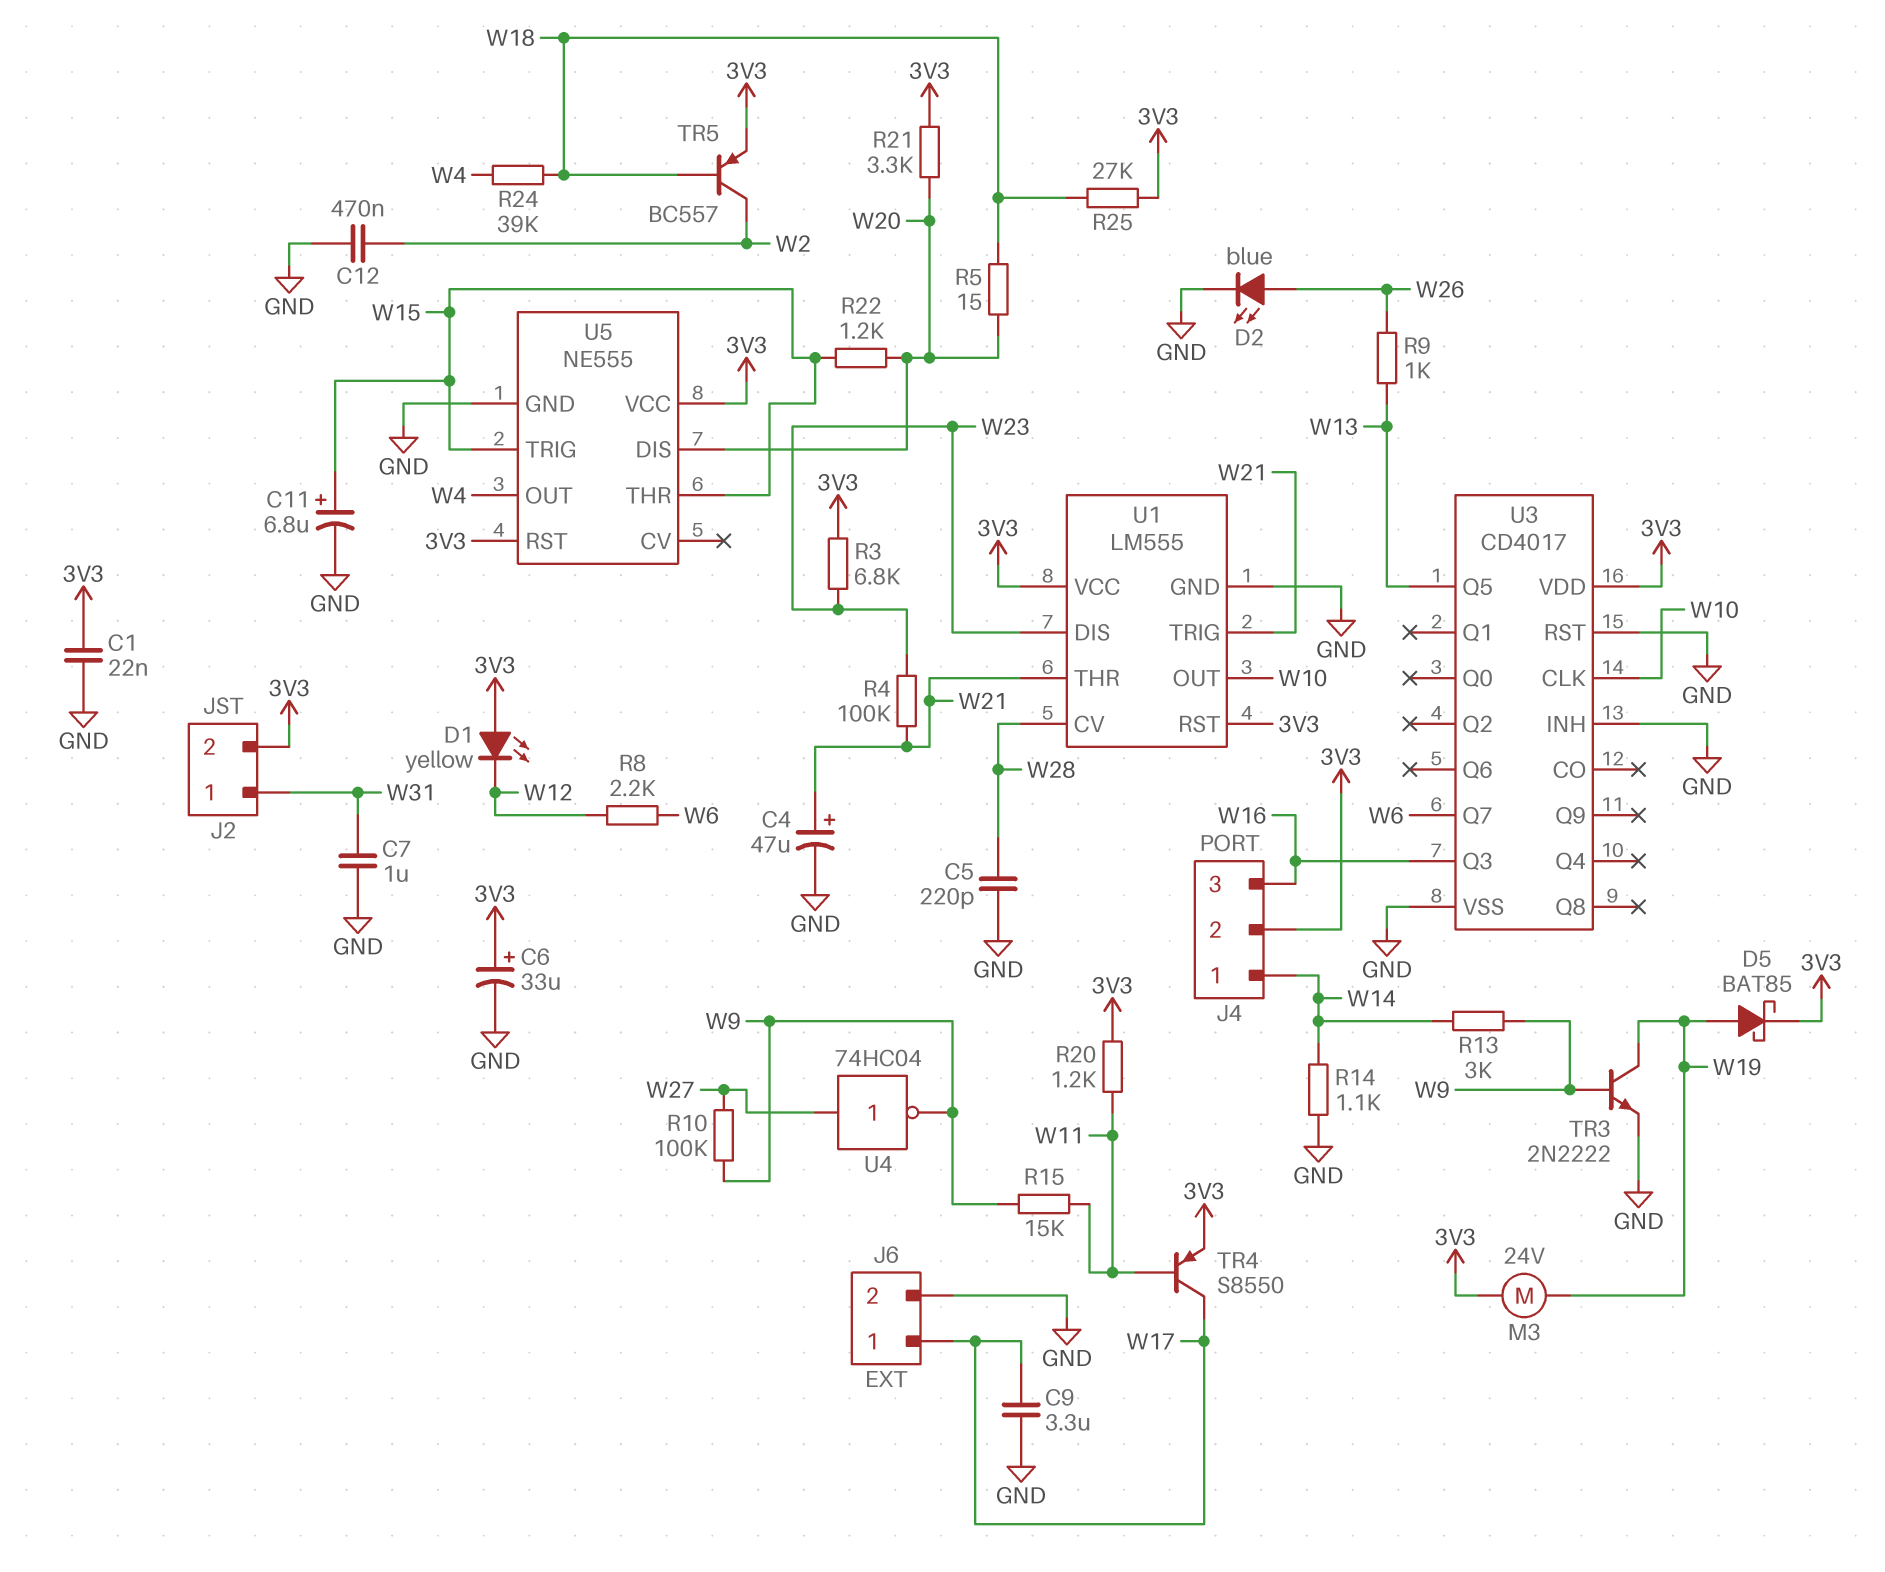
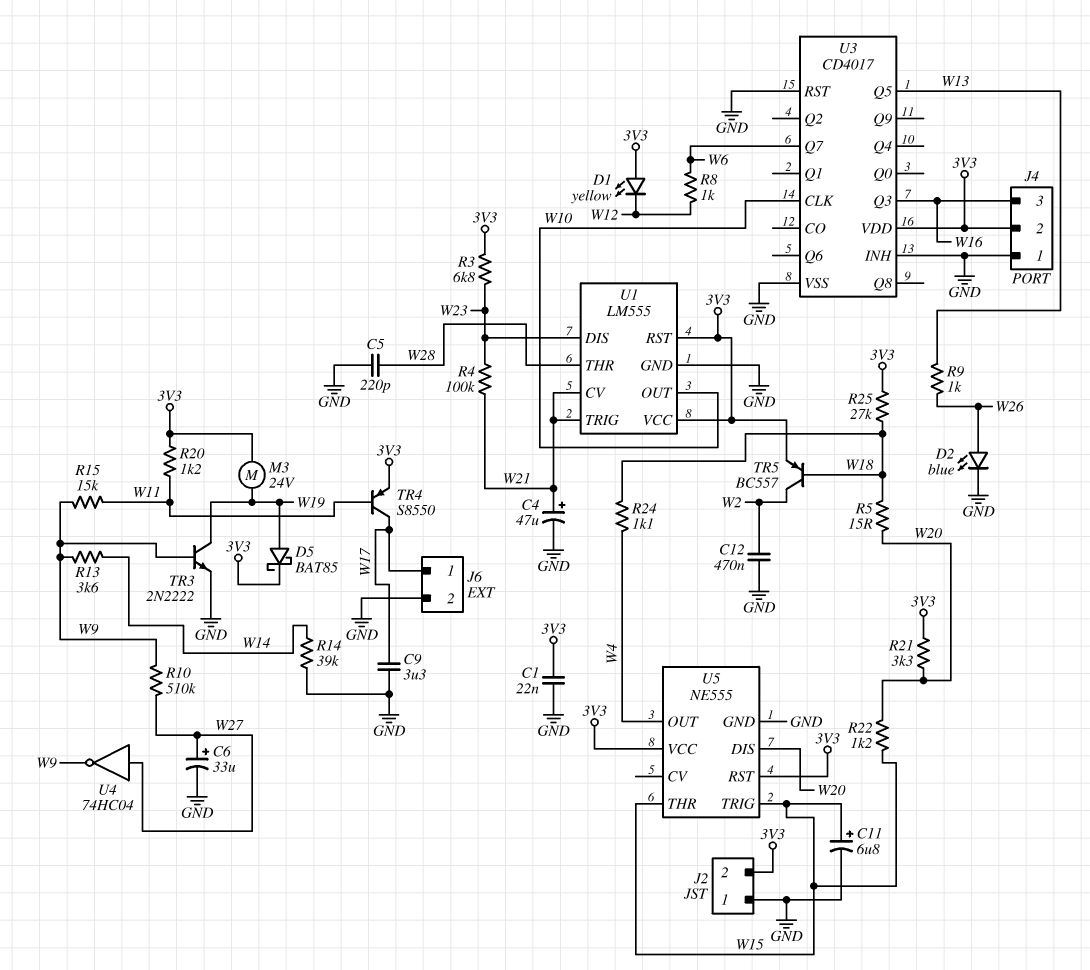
C6: 33uF (plus 3V3, minus GND) -> 33uF (plus W27, minus GND)
C7: 1uF (GND, W31) -> none
J2 pin 1: W31 -> GND
J4 pin 1: W14 -> GND
R8: 2.2k (W6, W12) -> 1k (W6, W12)
R10: 100k (W9, W27) -> 510k (W9, W27)
R13: 3k (W9, W14) -> 3.6k (W9, W14)
R14: 1.1k (GND, W14) -> 39k (GND, W14)
R24: 39k (W4, W18) -> 1.1k (W4, W18)
U1 pin CV: W28 -> W21
U1 pin THR: W21 -> W28

